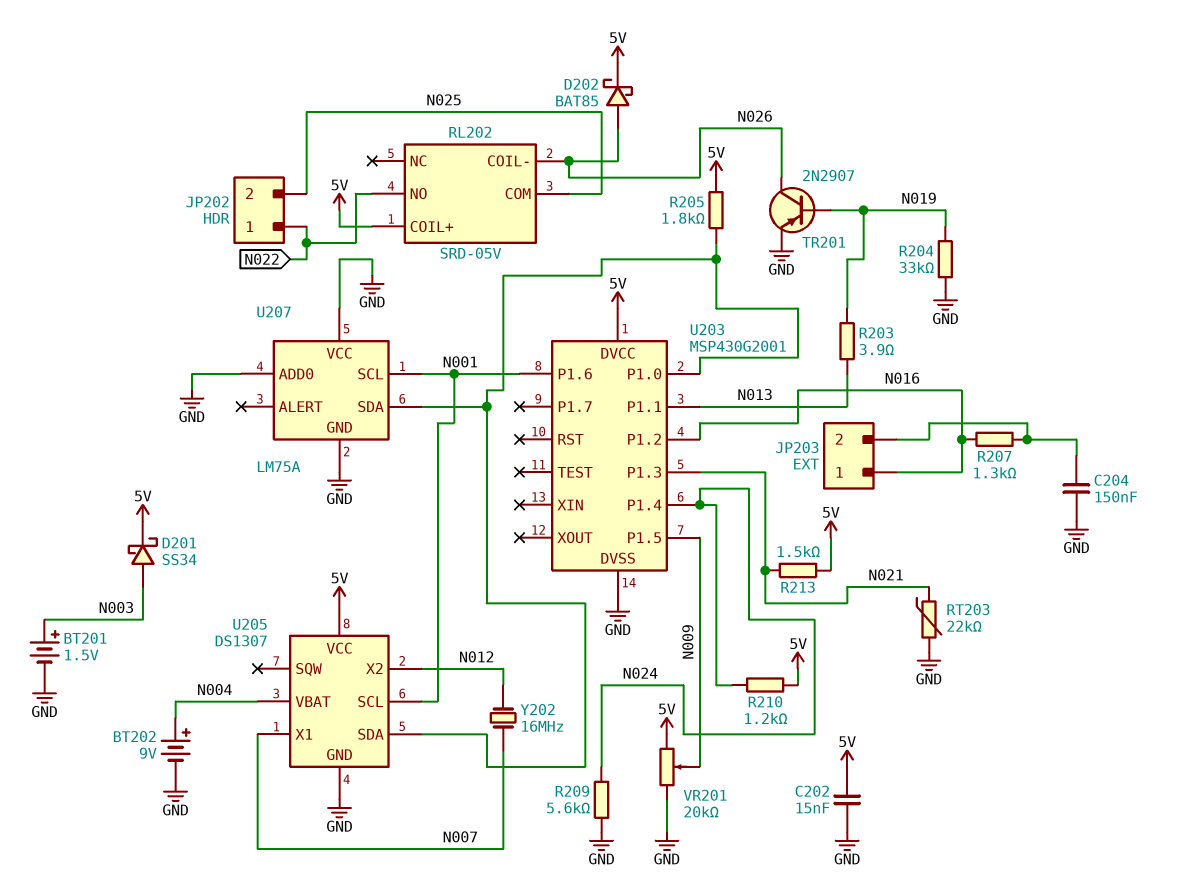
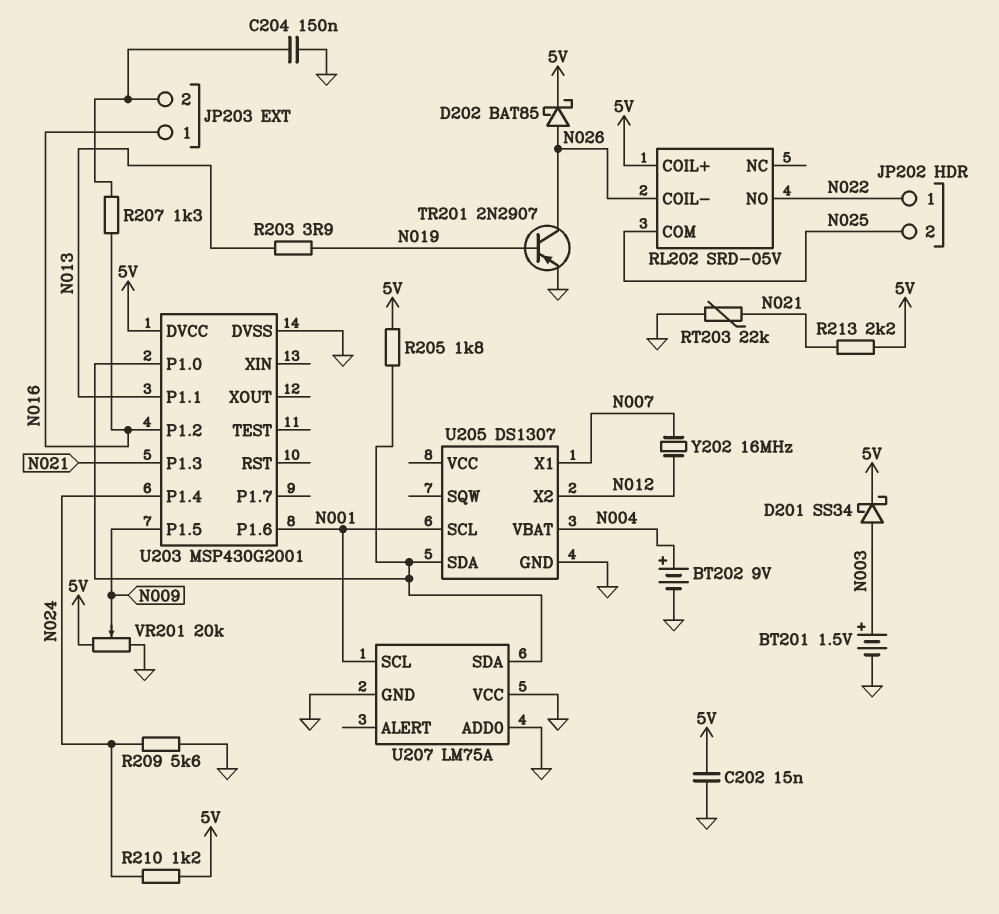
R204: 33k (GND, N019) -> none
R213: 1.5k (5V, N021) -> 2.2k (5V, N021)
U205 pin VCC: 5V -> none

